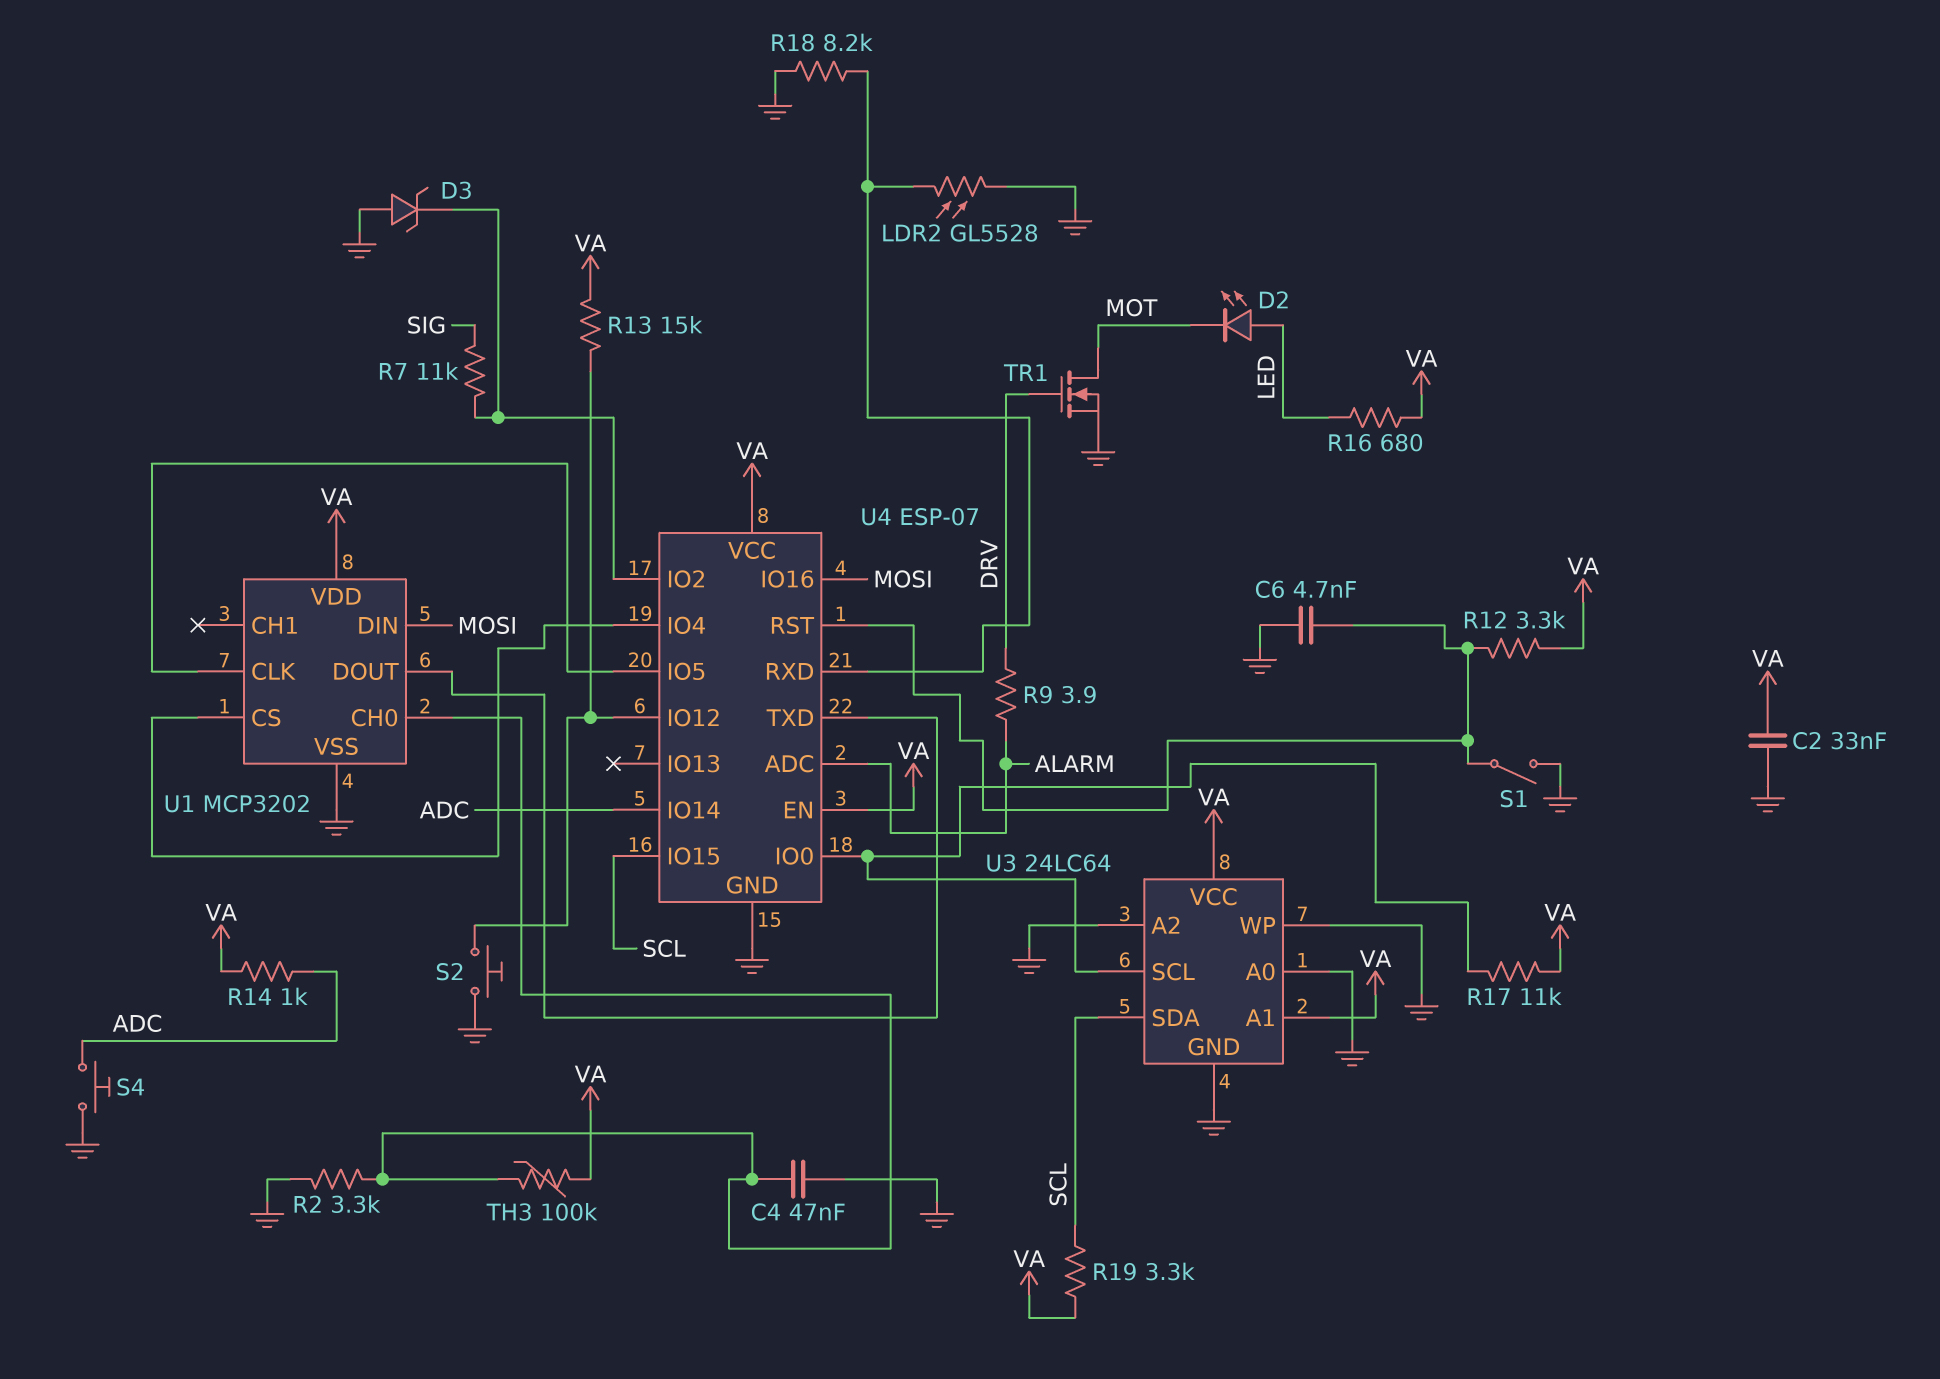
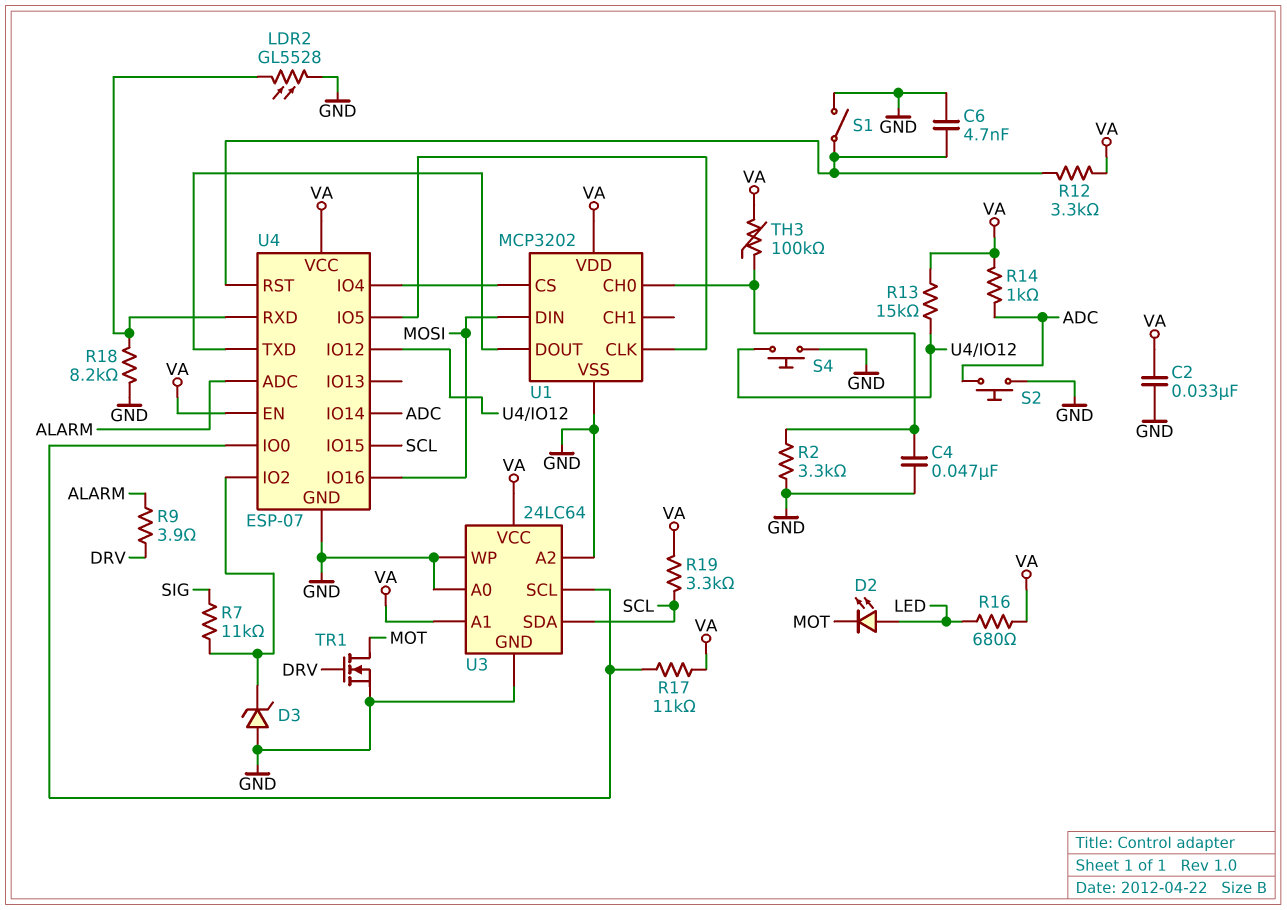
S2: button (GND, U4/IO12) -> button (ADC, GND)
S4: button (ADC, GND) -> button (GND, U4/IO12)

